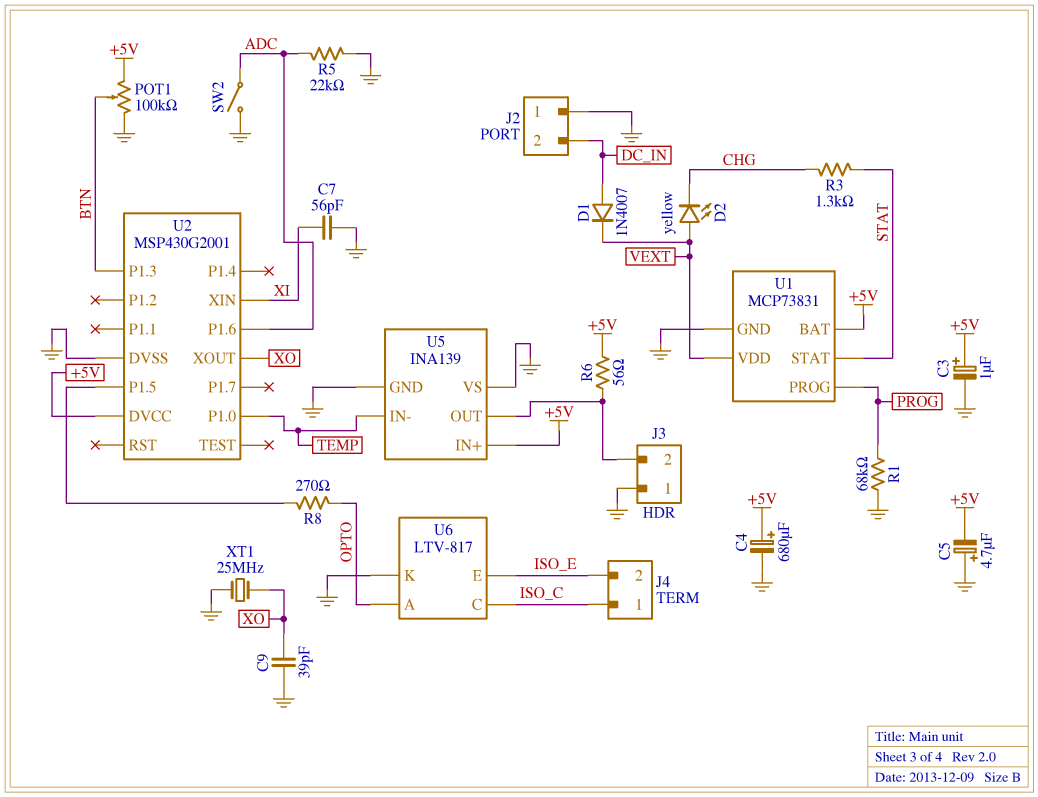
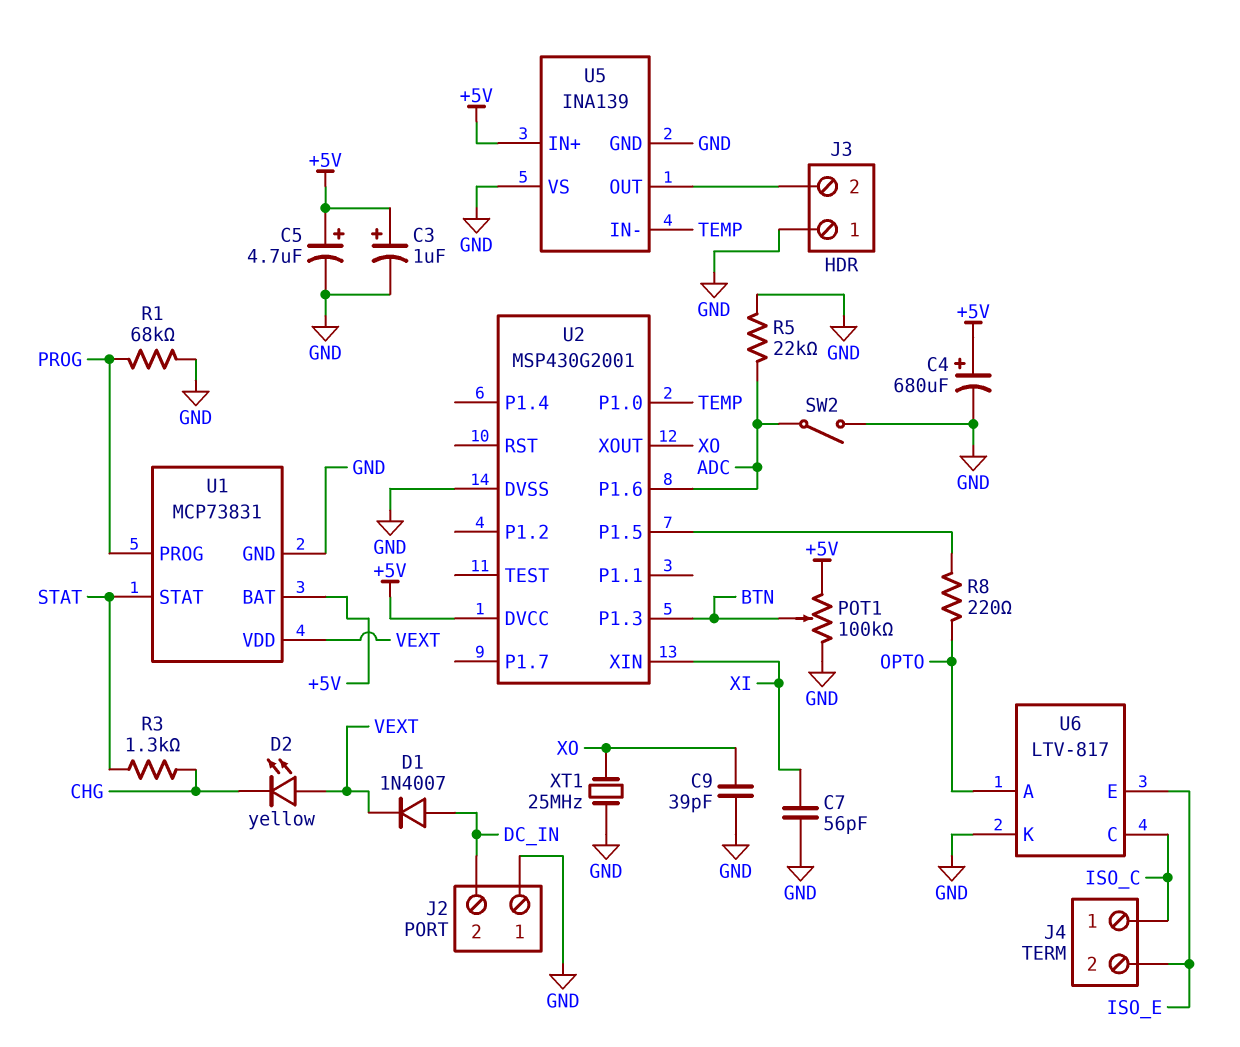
C5: 4.7uF (plus GND, minus +5V) -> 4.7uF (plus +5V, minus GND)
R6: 56 (+5V, J3/2) -> none
R8: 270 (OPTO, U2/P1.5) -> 220 (OPTO, U2/P1.5)

